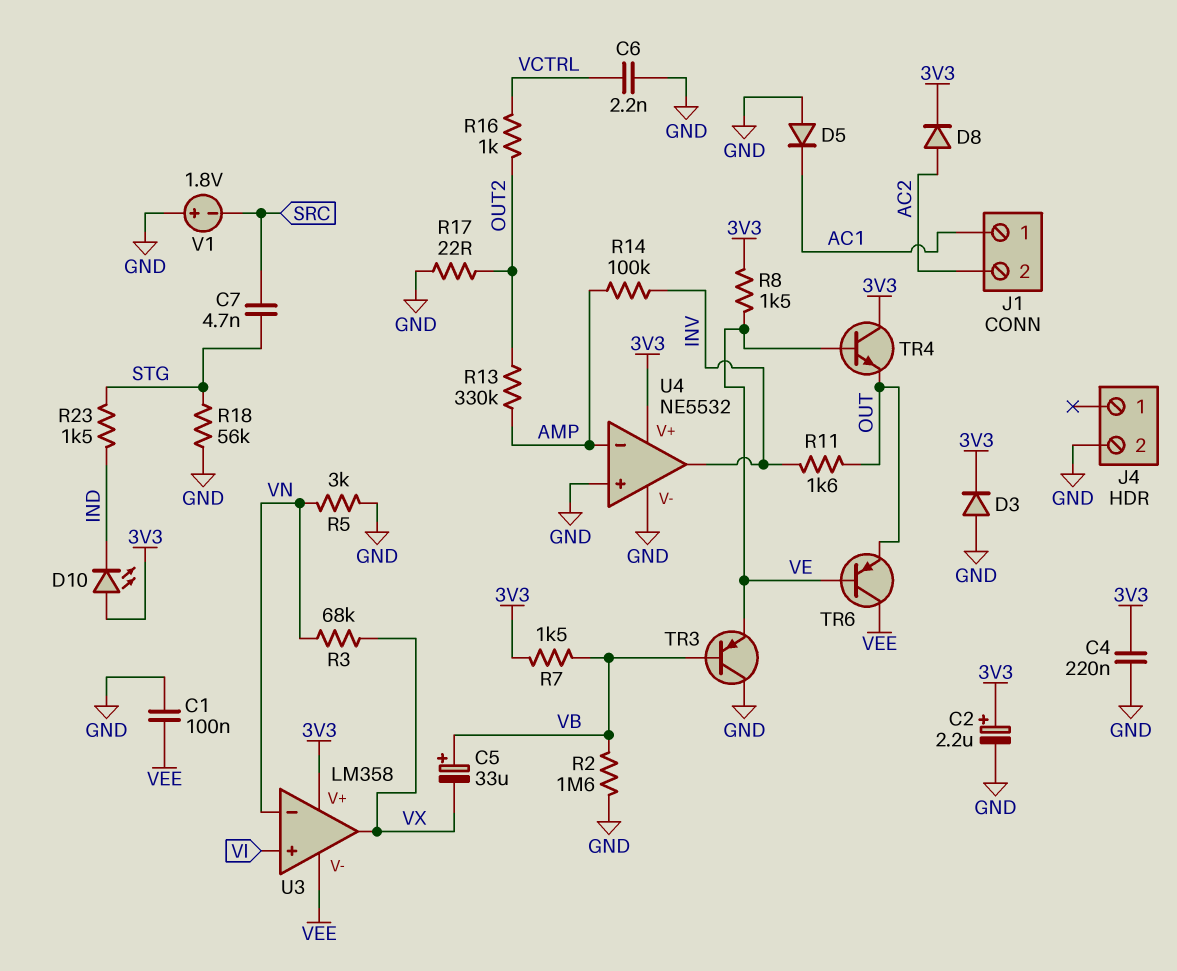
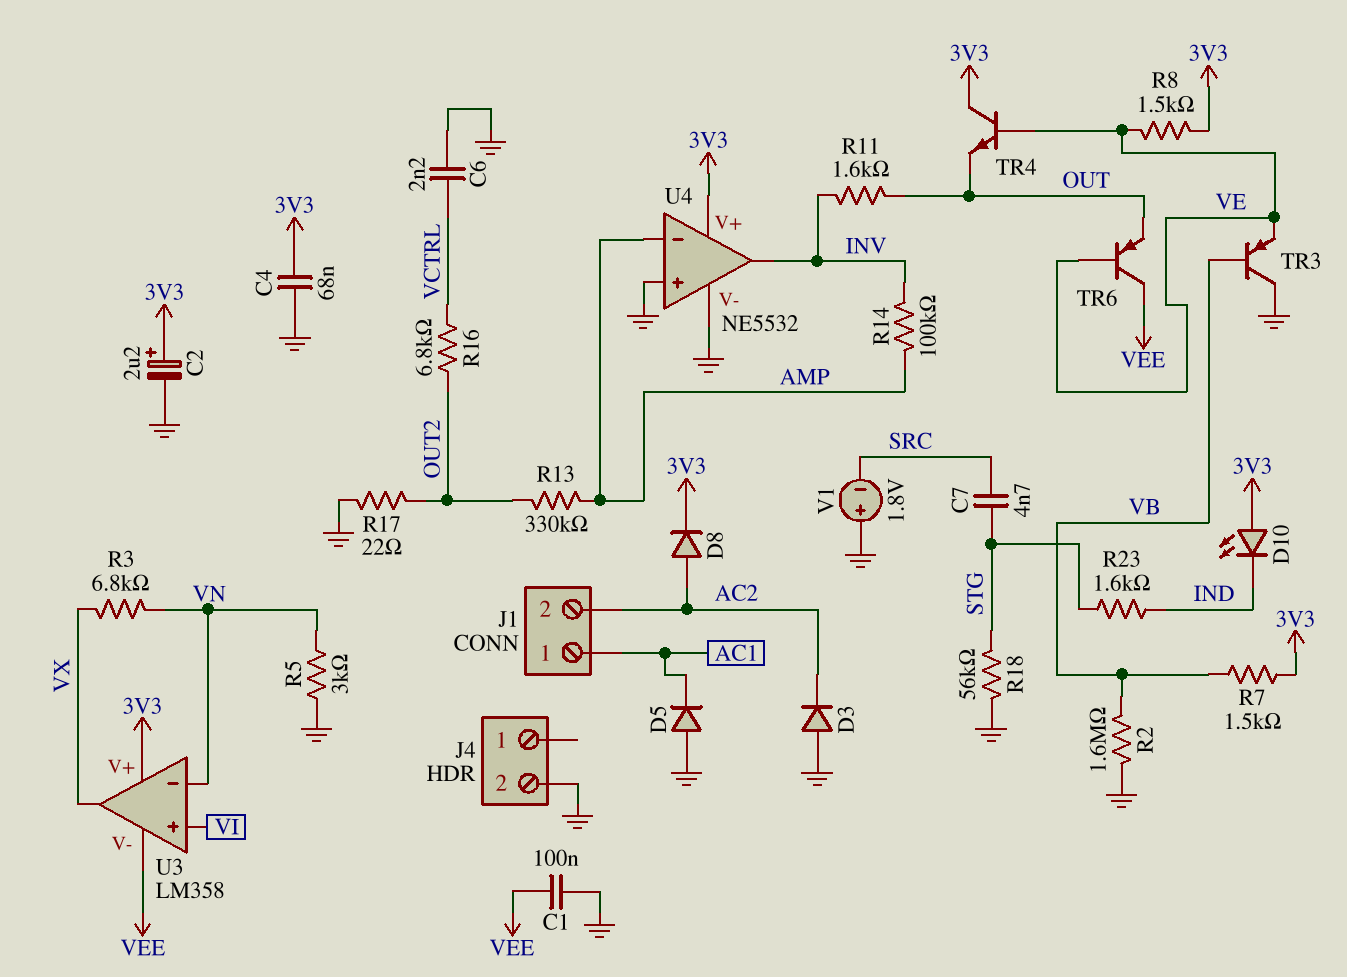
C4: 220nF (3V3, GND) -> 68nF (3V3, GND)
C5: 33uF (plus VB, minus VX) -> none
D3: diode (A GND, K 3V3) -> diode (A GND, K AC2)
R3: 68k (VN, VX) -> 6.8k (VN, VX)
R16: 1k (OUT2, VCTRL) -> 6.8k (OUT2, VCTRL)
R23: 1.5k (IND, STG) -> 1.6k (IND, STG)

